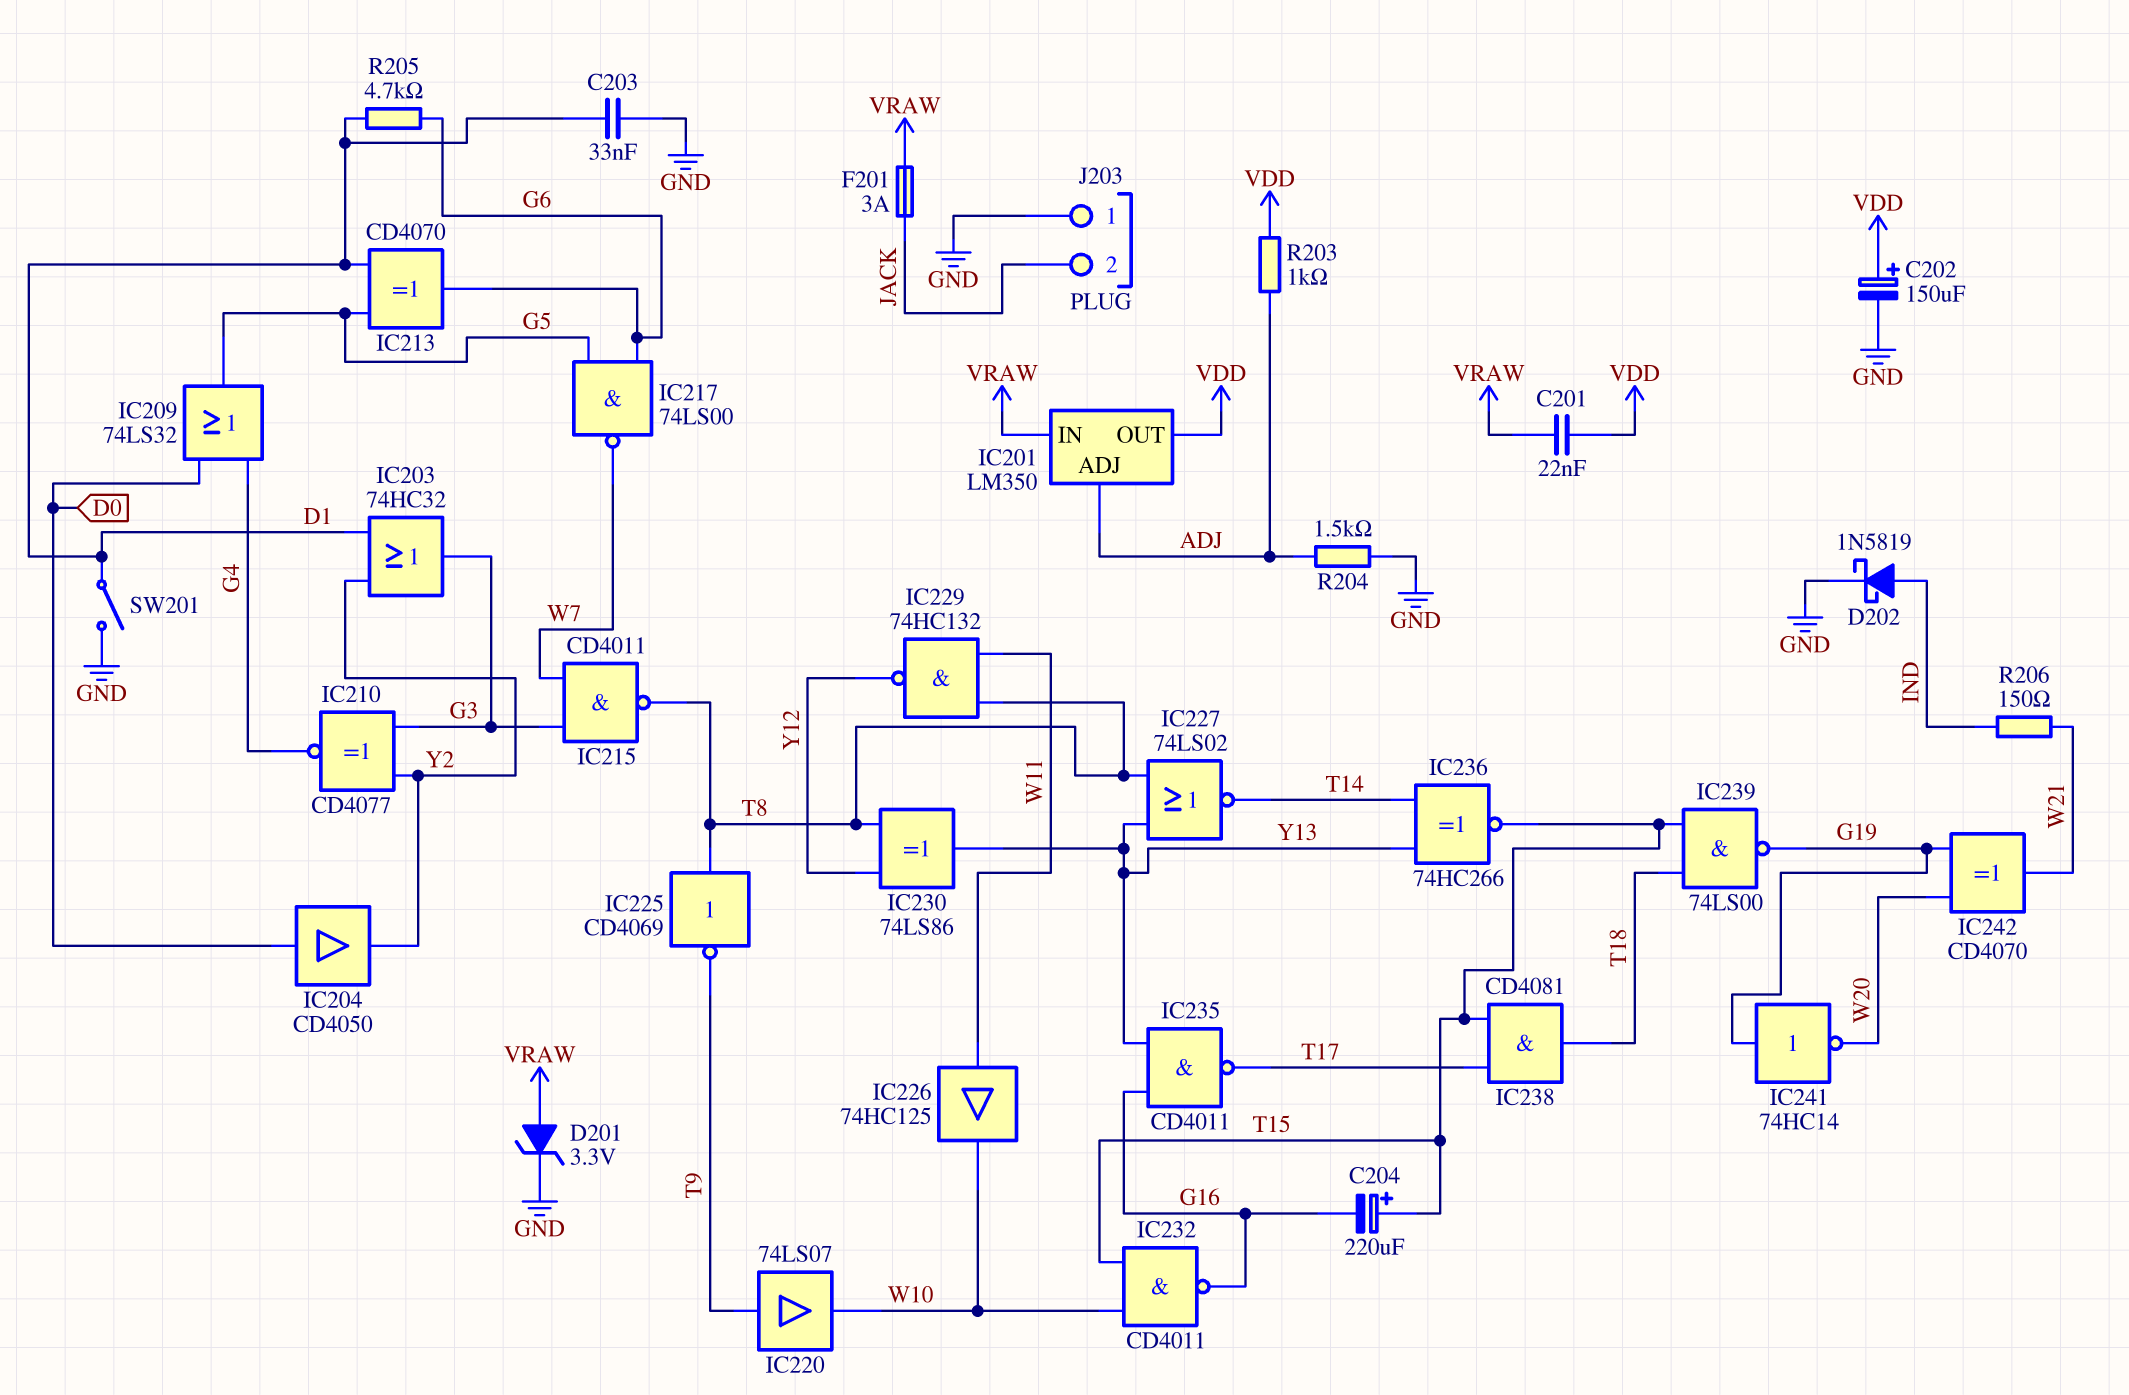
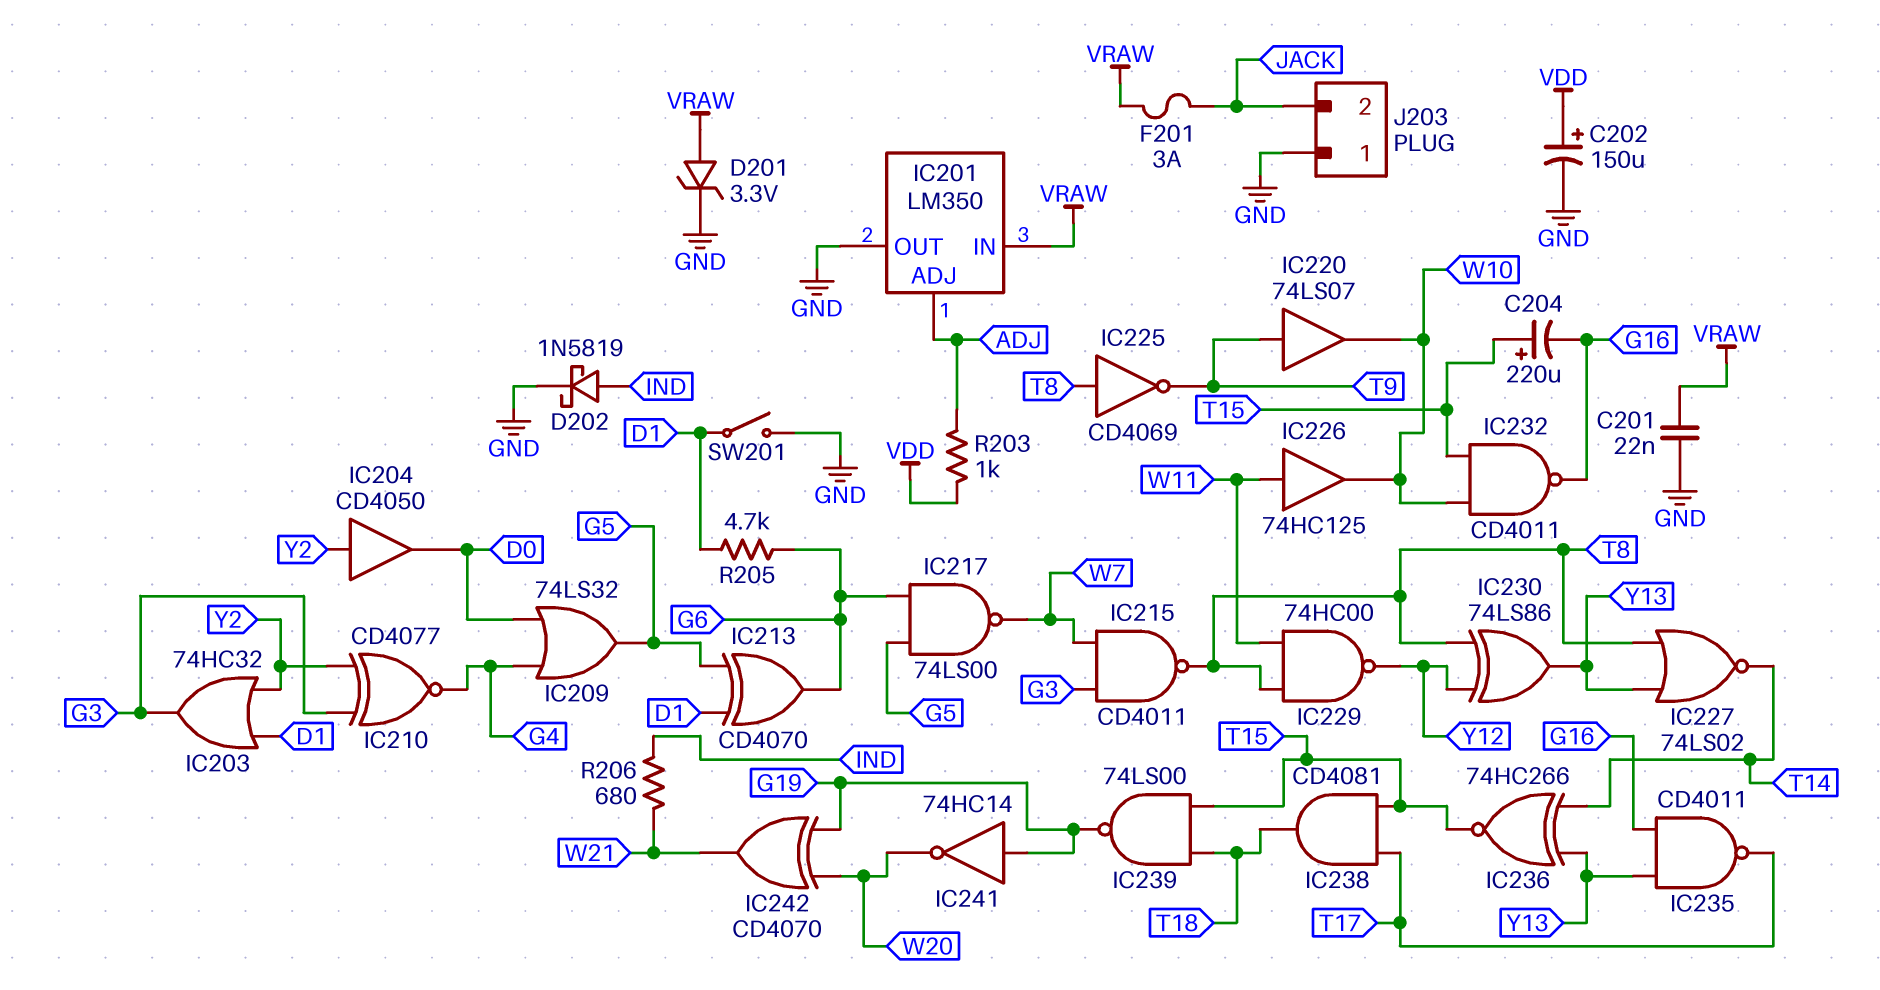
C201: 22nF (VDD, VRAW) -> 22nF (GND, VRAW)
C203: 33nF (D1, GND) -> none
IC201 pin OUT: VDD -> GND
IC204: buffer CD4050 (in D0, out Y2) -> buffer CD4050 (in Y2, out D0)
IC229: NAND 74HC132 (in T8, in W11, out Y12) -> NAND 74HC00 (in T8, in W11, out Y12)
R204: 1.5k (ADJ, GND) -> none
R206: 150 (IND, W21) -> 680 (IND, W21)

